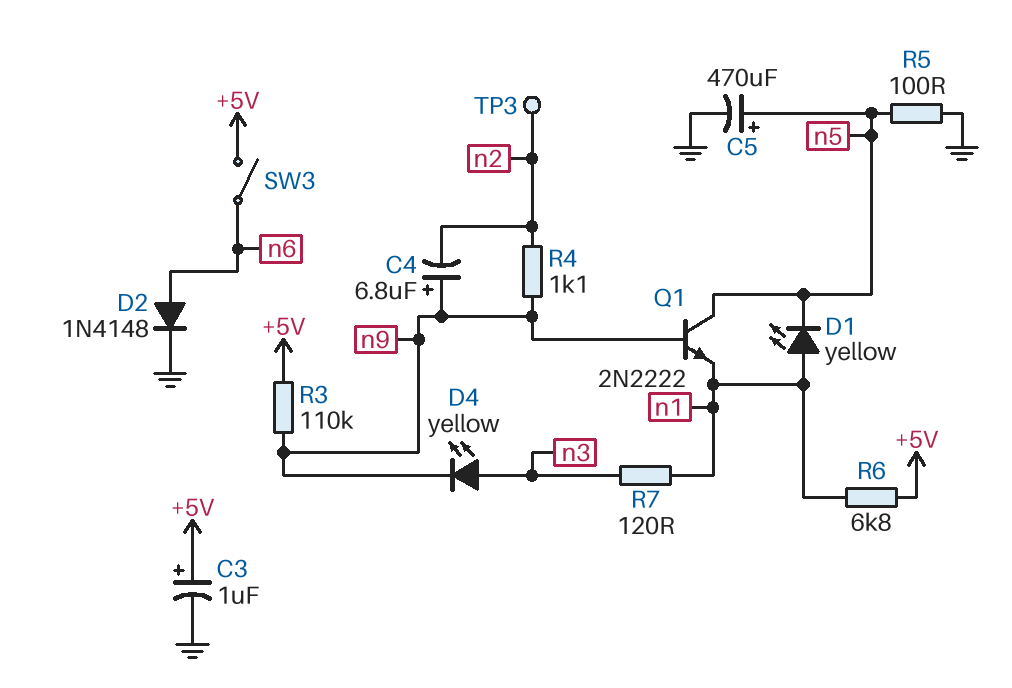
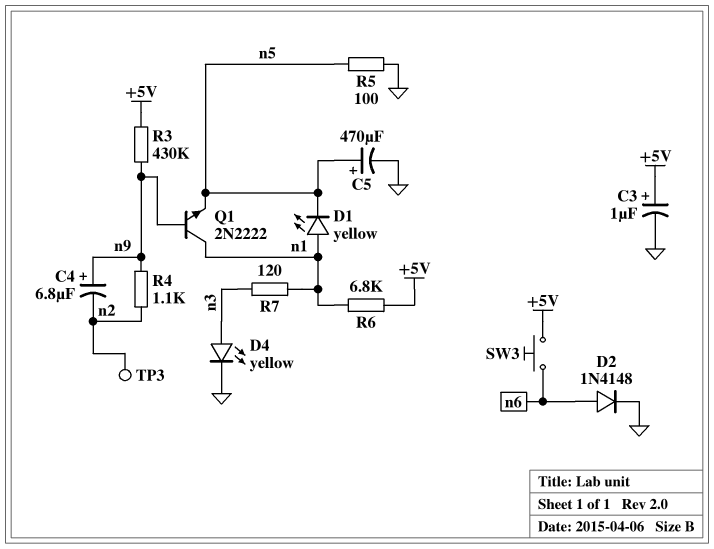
D4: LED yellow (A n3, K n9) -> LED yellow (A n3, K GND)
Q1: NPN 2N2222 (B n9, C n5, E n1) -> NPN 2N2222 (B n9, C n1, E n5)
R3: 110k (+5V, n9) -> 430k (+5V, n9)
SW3: switch (+5V, n6) -> button (+5V, n6)

